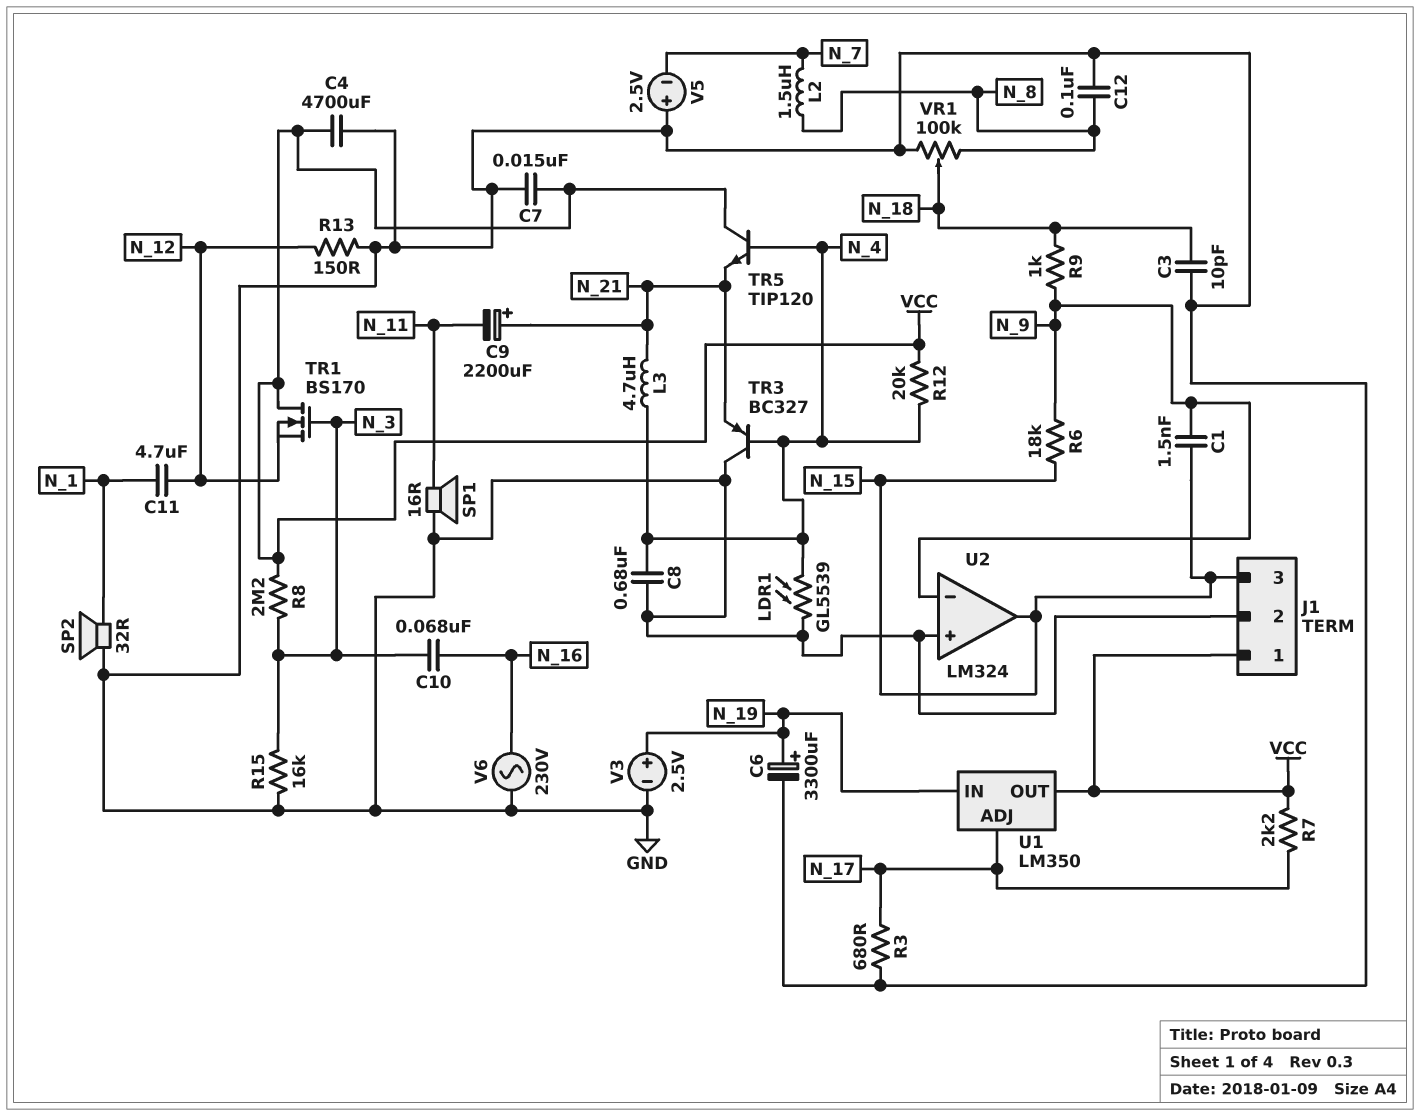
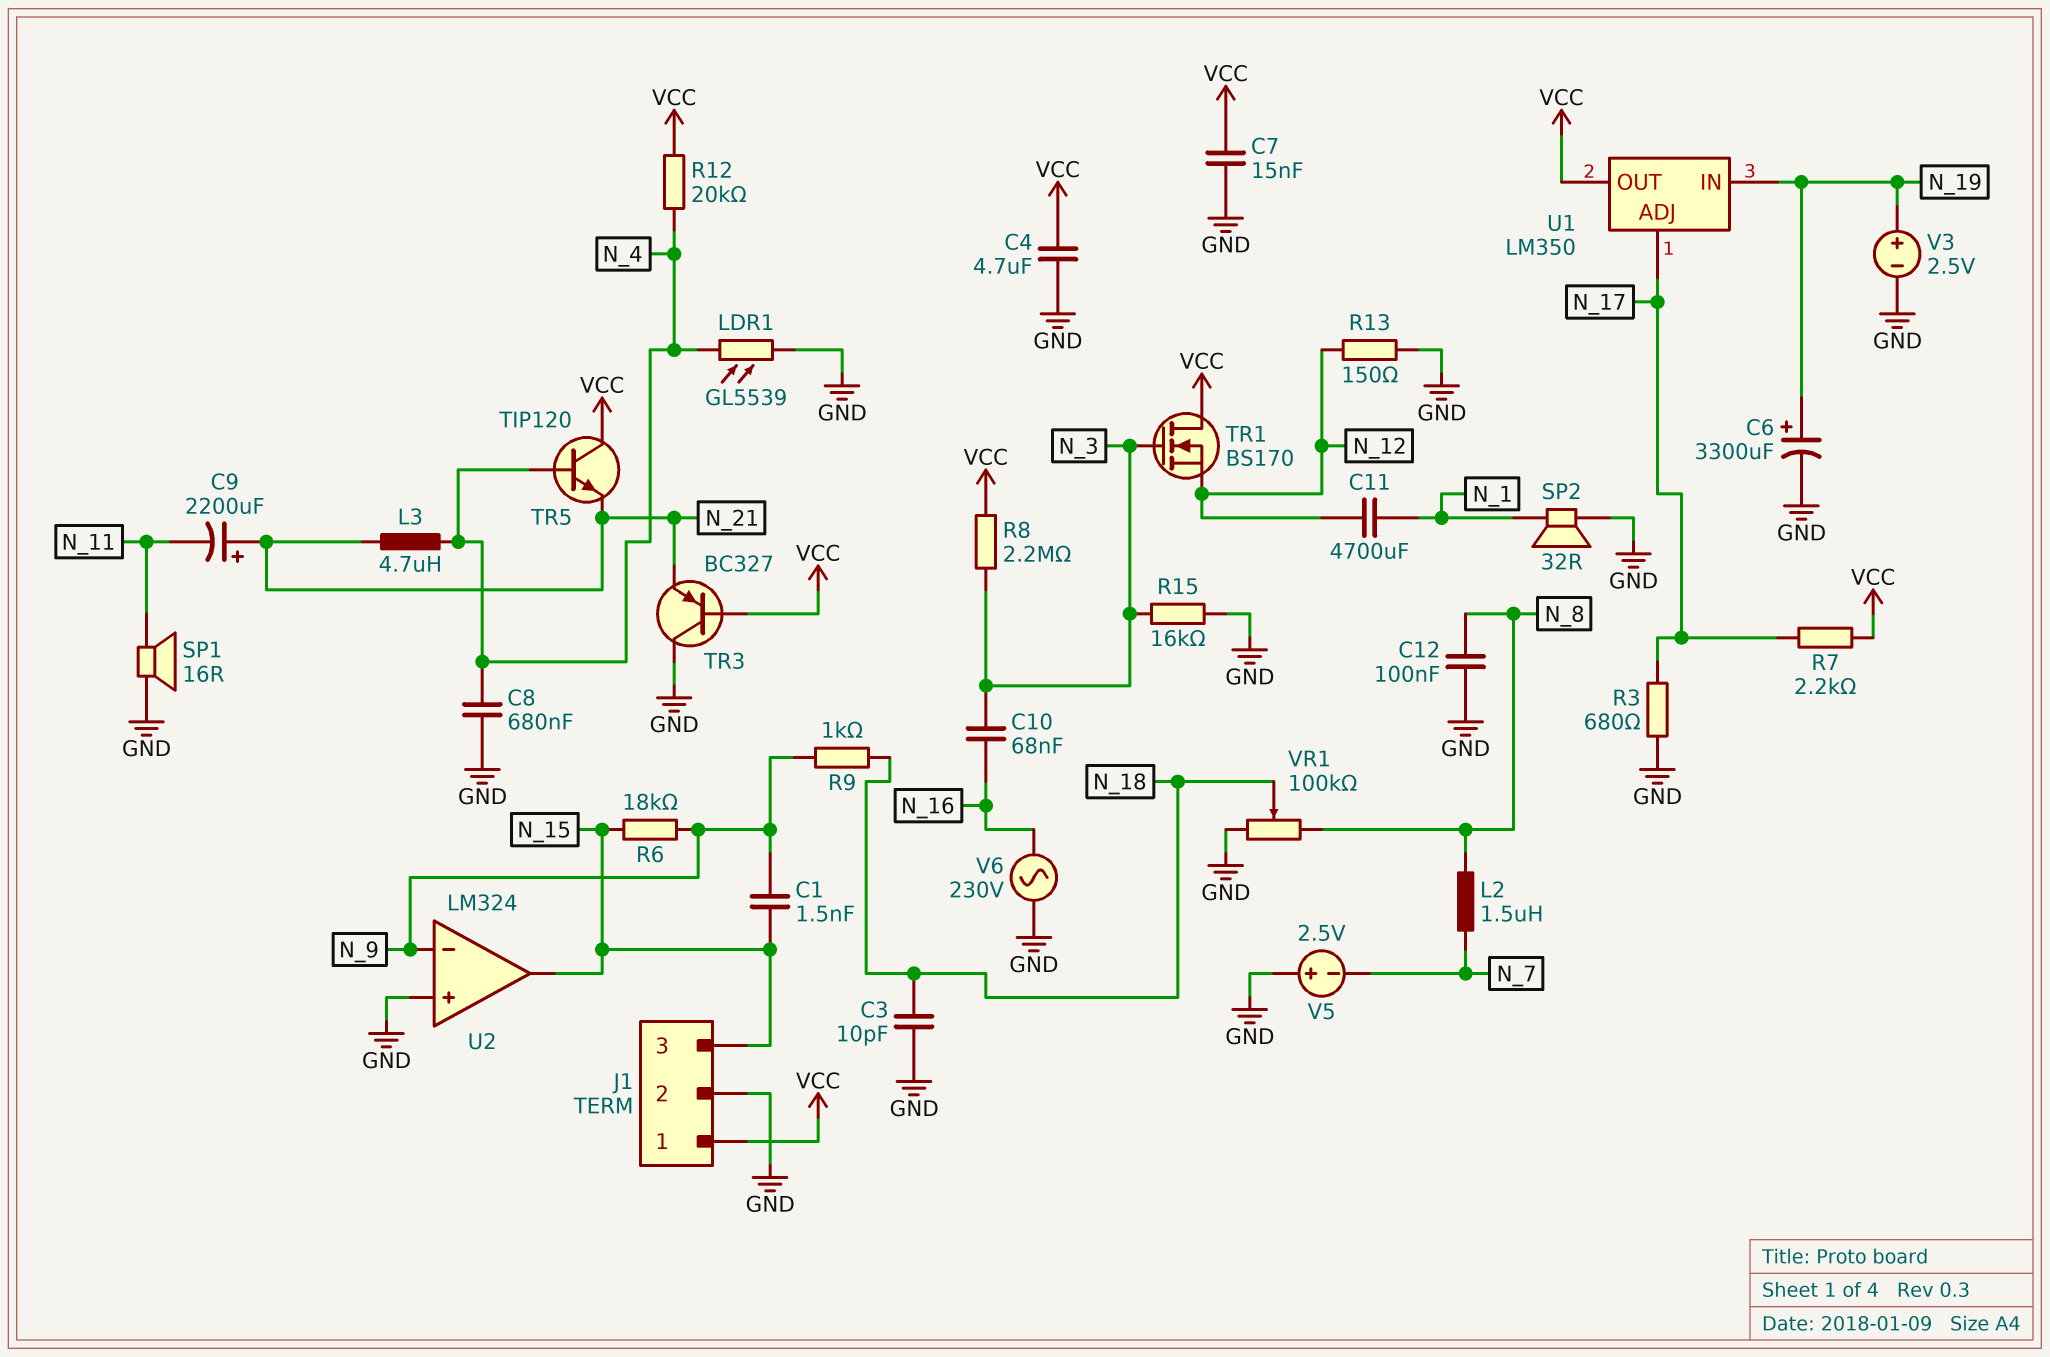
C4: 4700uF (GND, VCC) -> 4.7uF (GND, VCC)
C11: 4.7uF (N_1, N_12) -> 4700uF (N_1, N_12)
TR3: PNP BC327 (B N_4, C GND, E N_21) -> PNP BC327 (B VCC, C GND, E N_21)

